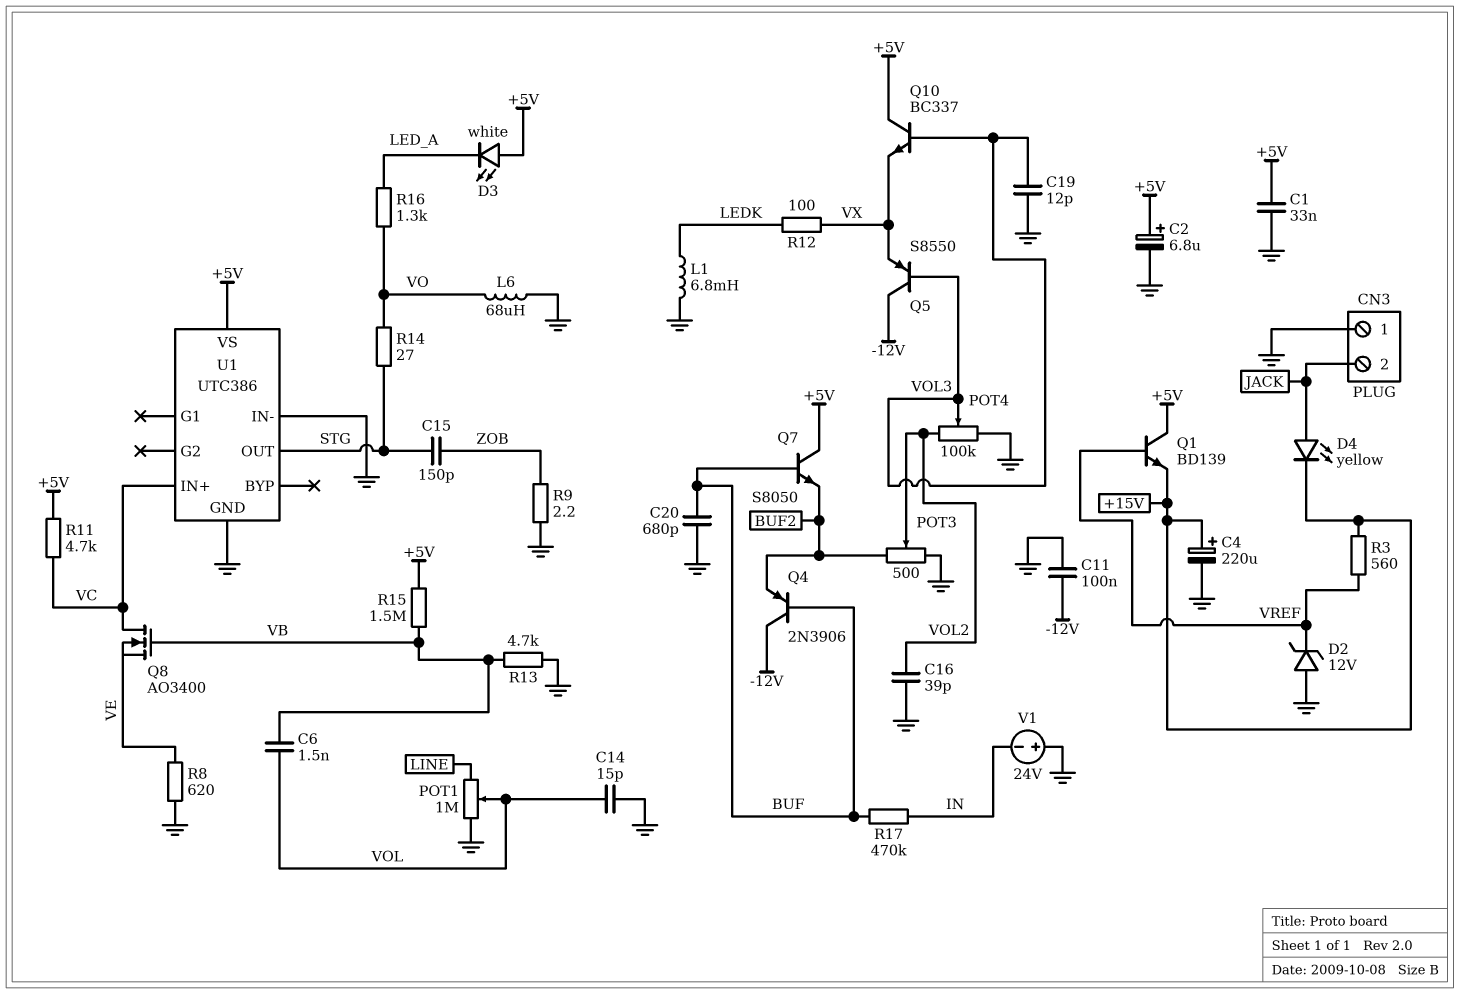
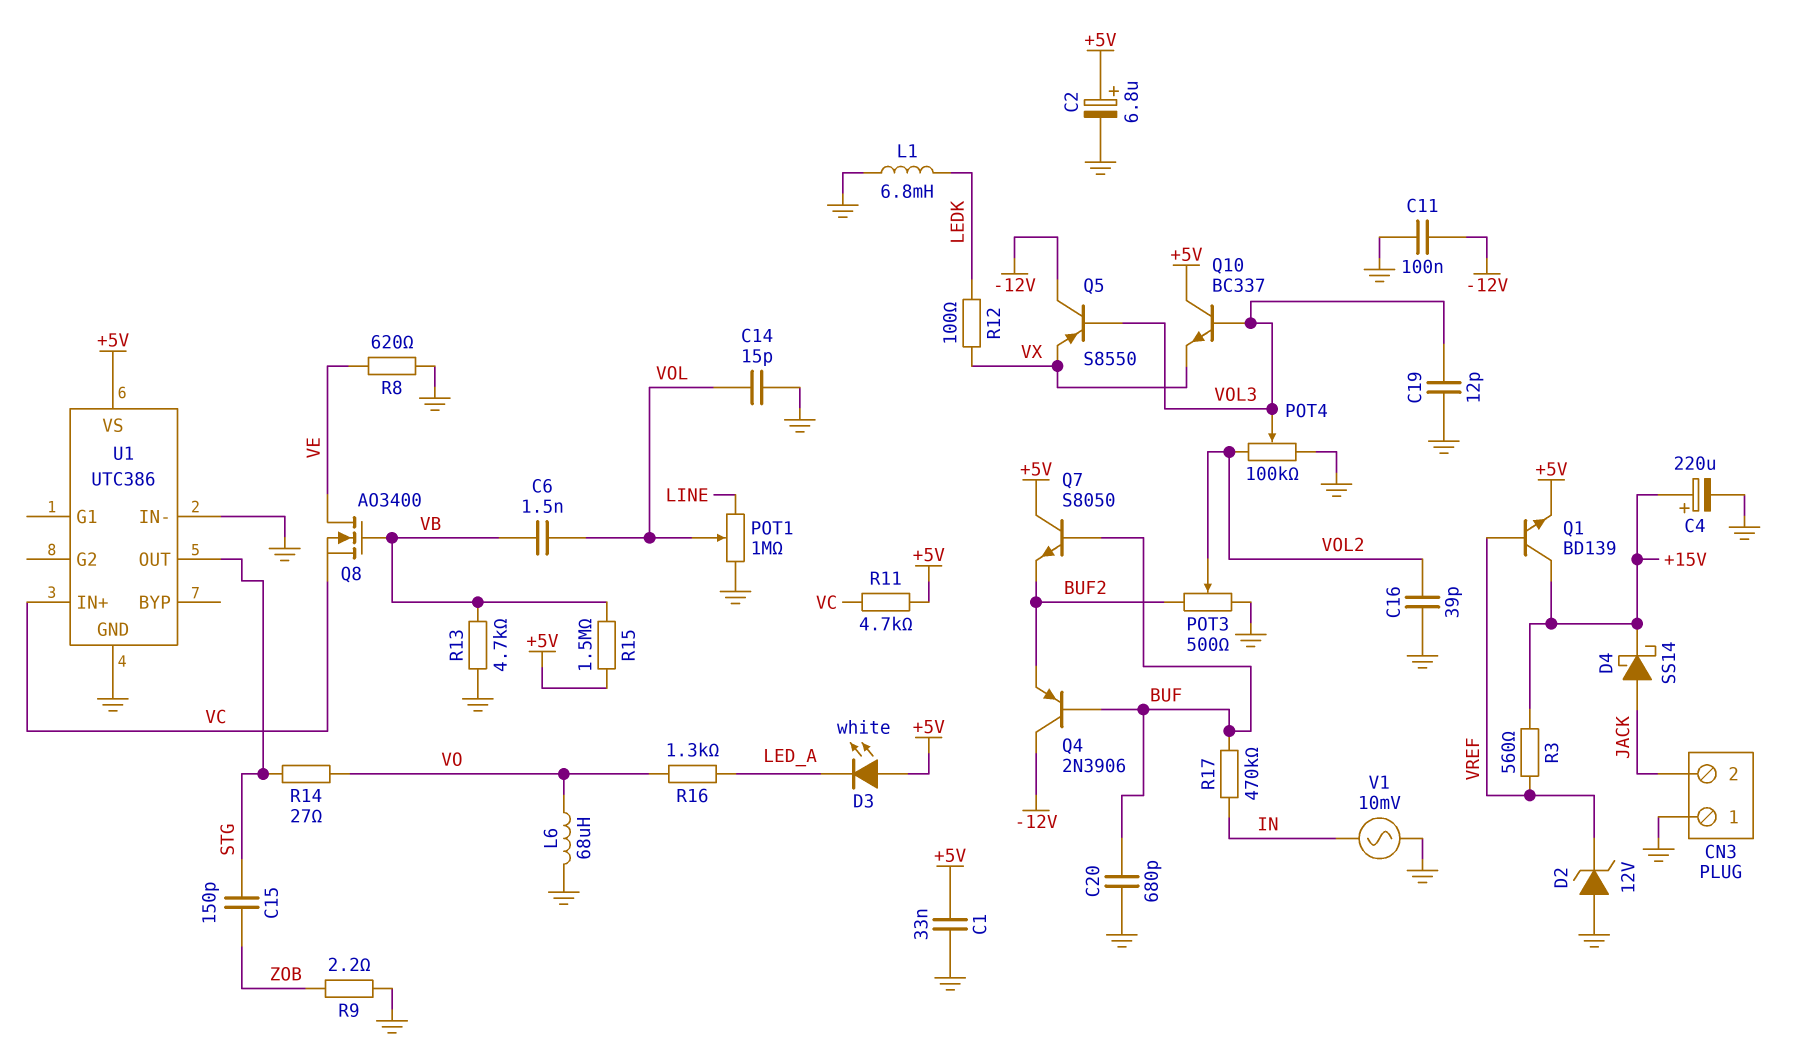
D4: LED yellow (A JACK, K +15V) -> schottky SS14 (A JACK, K +15V)
Q1: NPN BD139 (B VREF, C +5V, E +15V) -> NPN BD139 (B VREF, C +15V, E +5V)
Q8: NMOS AO3400 (G VB, D VC, S VE) -> NMOS AO3400 (G VB, D VE, S VC)
V1: 24V (plus GND, minus IN) -> AC 10mV (GND, IN)

